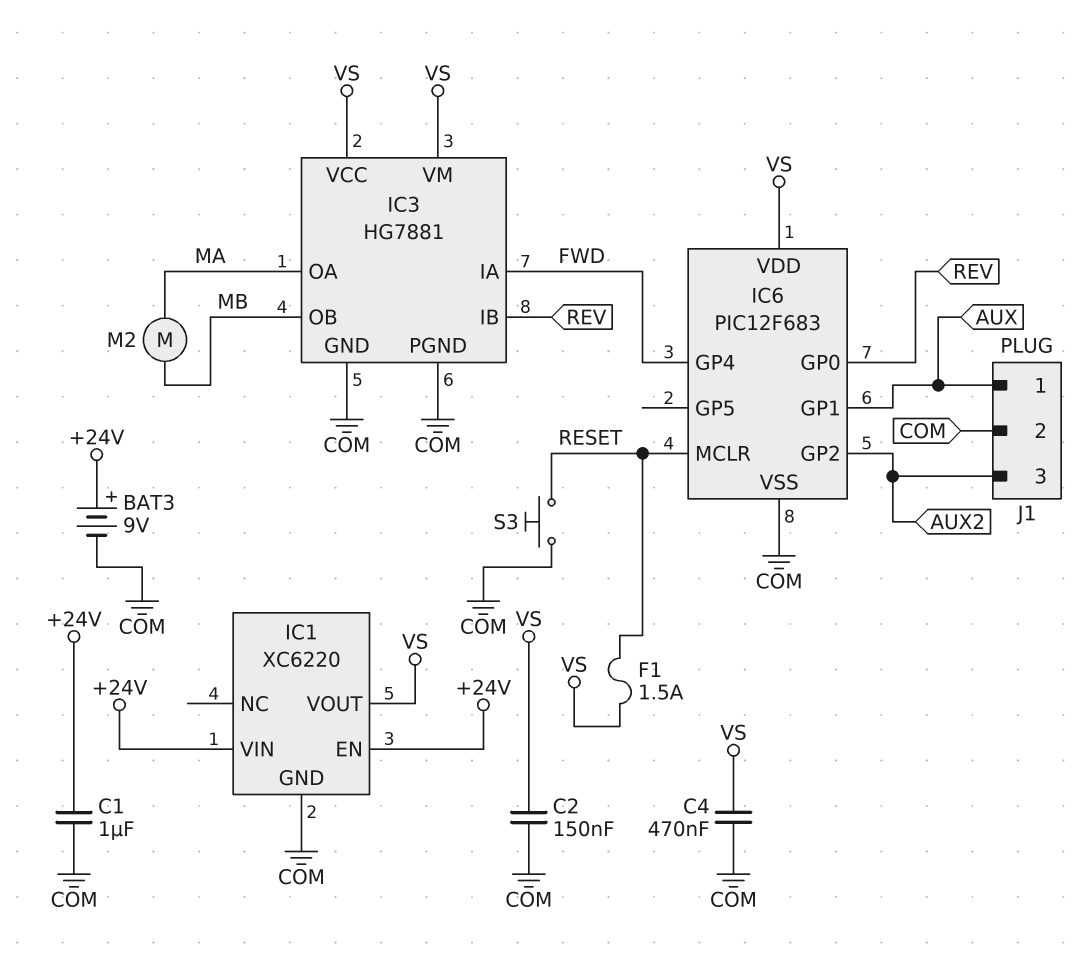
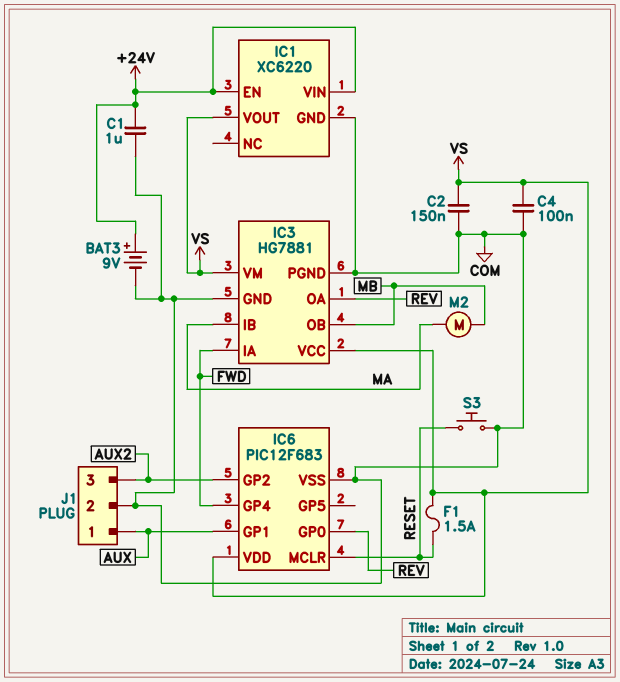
C4: 470nF (COM, VS) -> 100nF (COM, VS)
IC3 pin IB: REV -> MA
IC3 pin OA: MA -> REV

